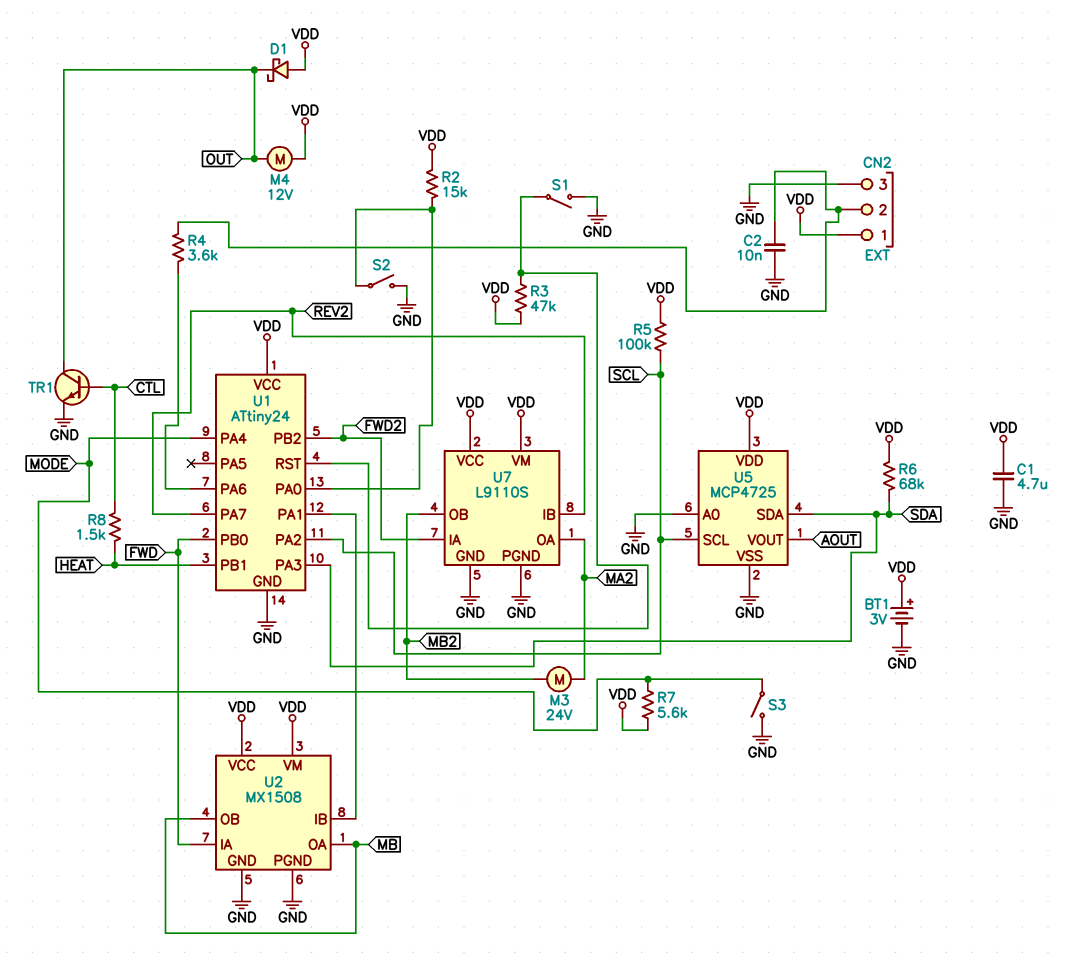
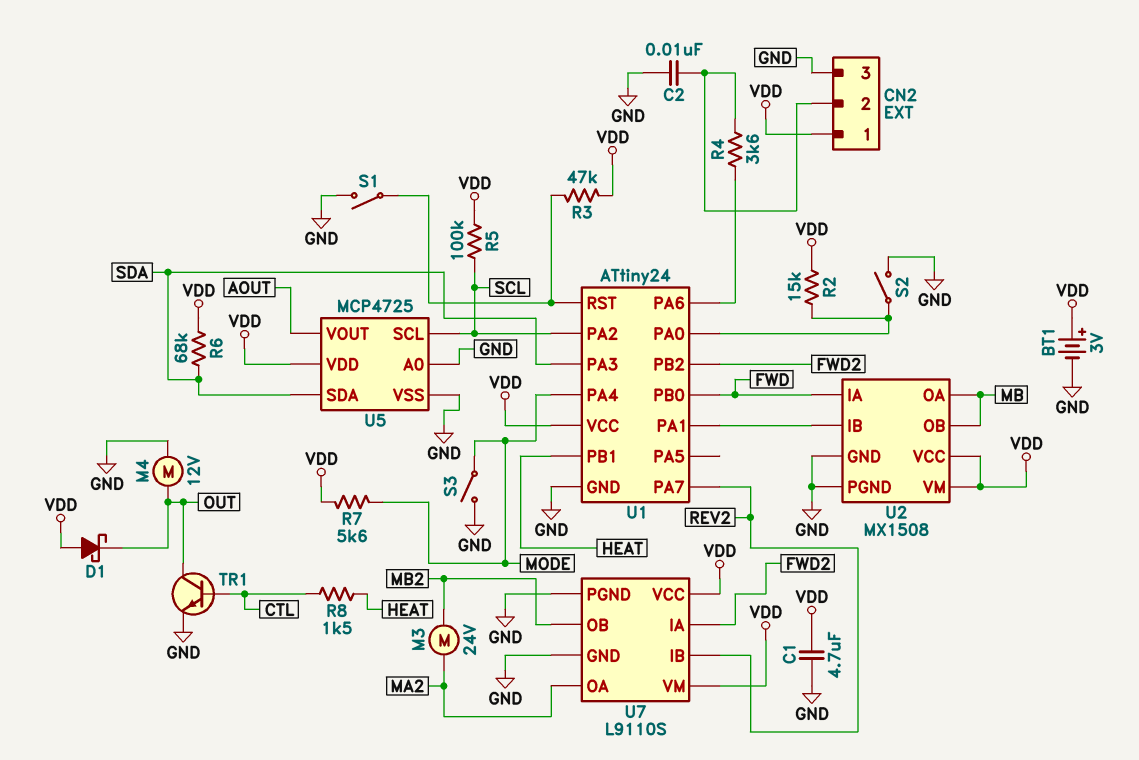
M4: motor 12V (OUT, VDD) -> motor 12V (GND, OUT)

